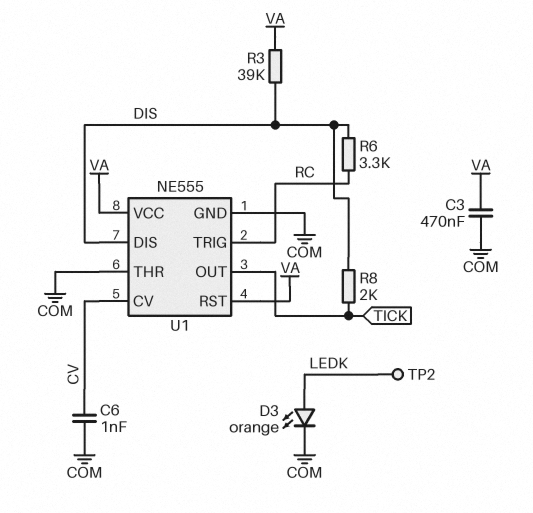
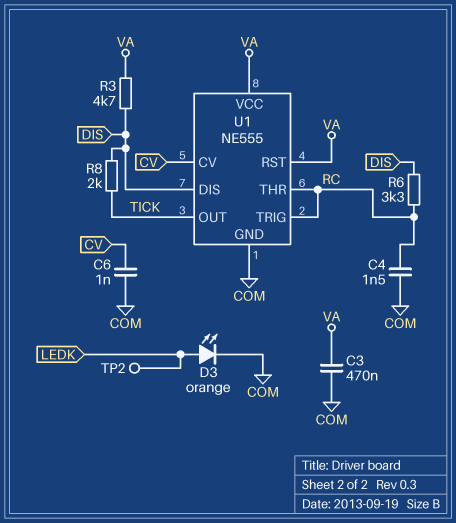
C4: none -> 1.5nF (COM, RC)
R3: 39k (DIS, VA) -> 4.7k (DIS, VA)
U1 pin THR: COM -> RC

